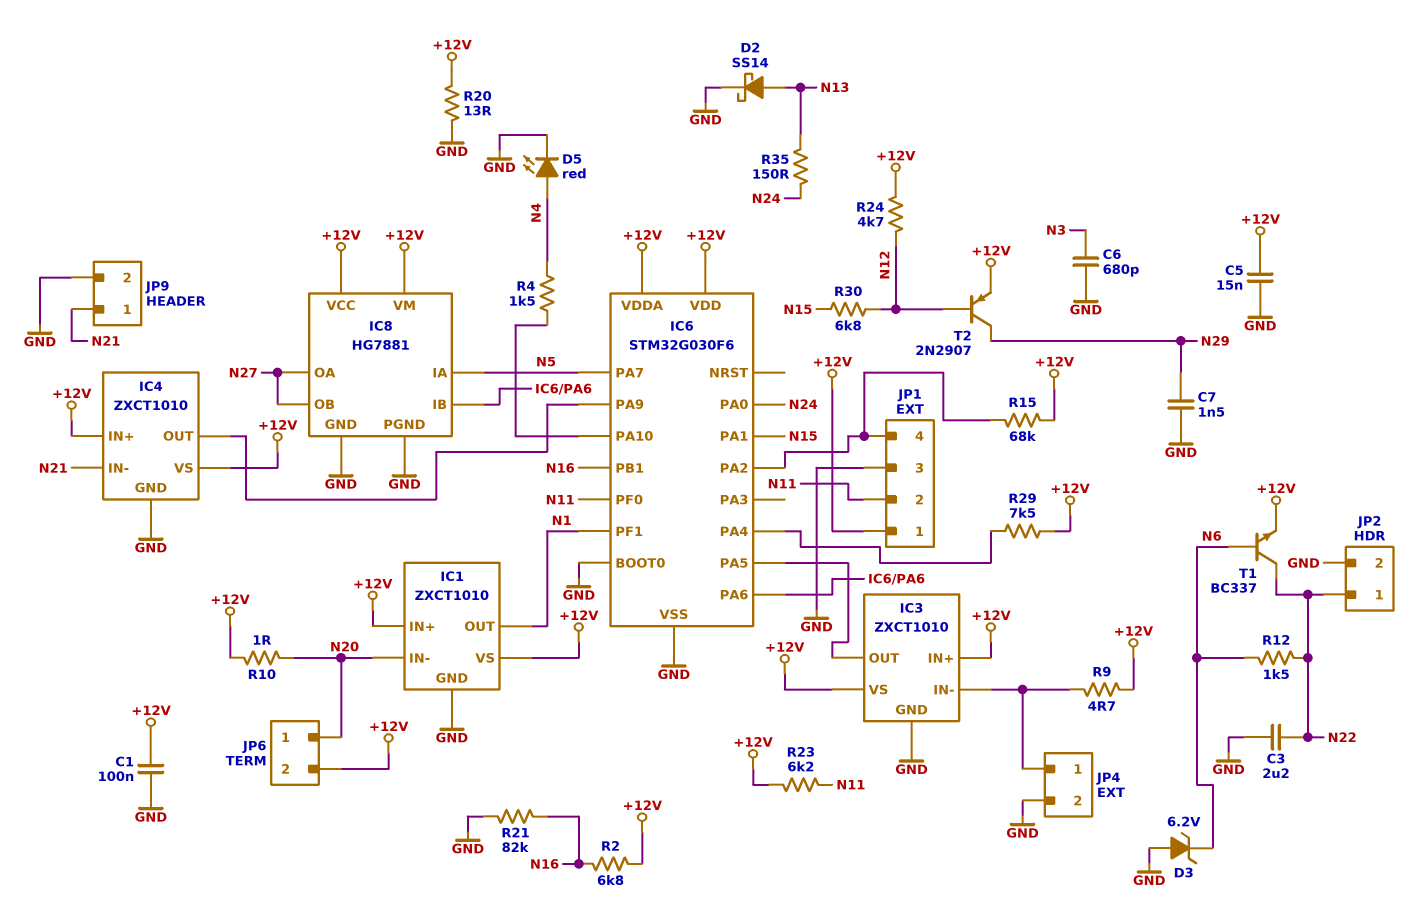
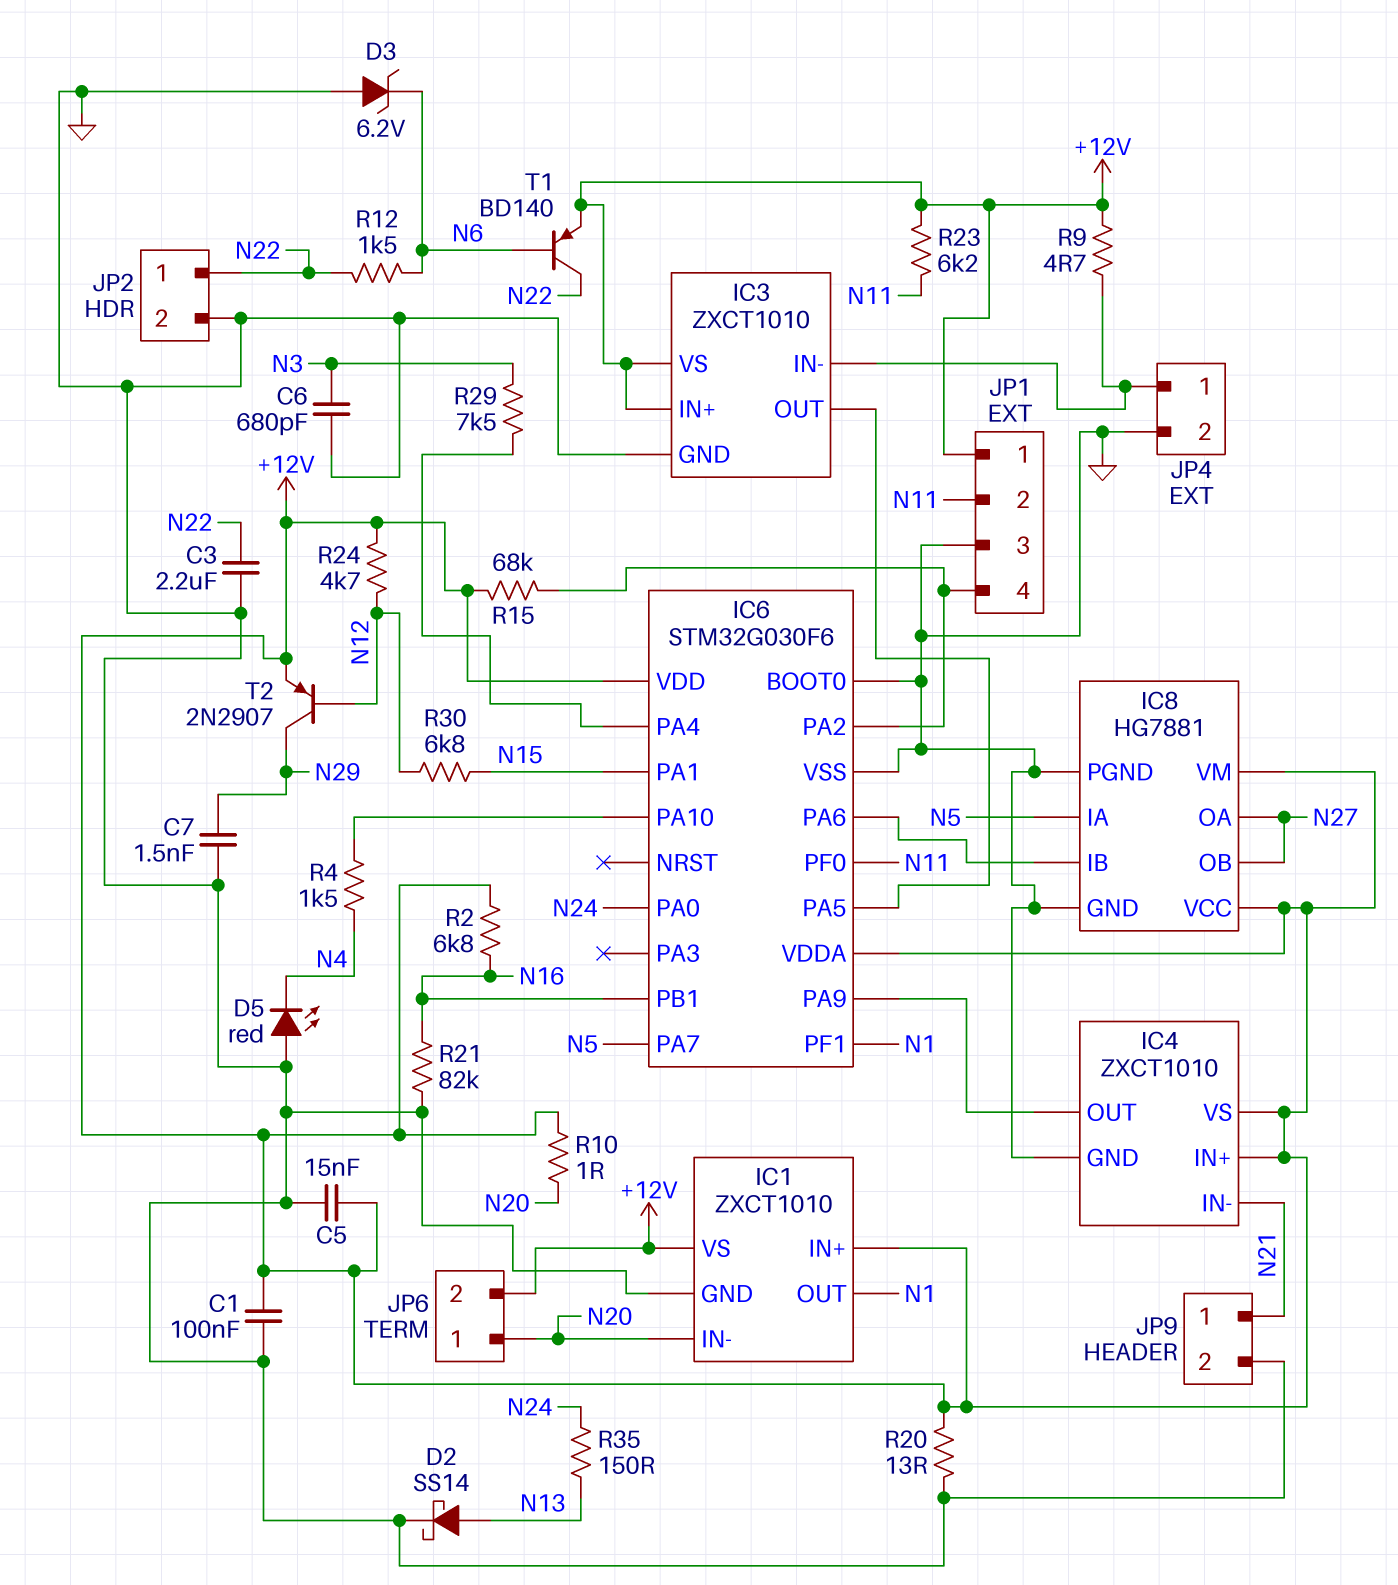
D5: LED red (A N4, K GND) -> LED red (A GND, K N4)
R29: 7.5k (+12V, IC6/PA4) -> 7.5k (IC6/PA4, N3)
T1: NPN BC337 (B N6, C N22, E +12V) -> PNP BD140 (B N6, C N22, E +12V)

